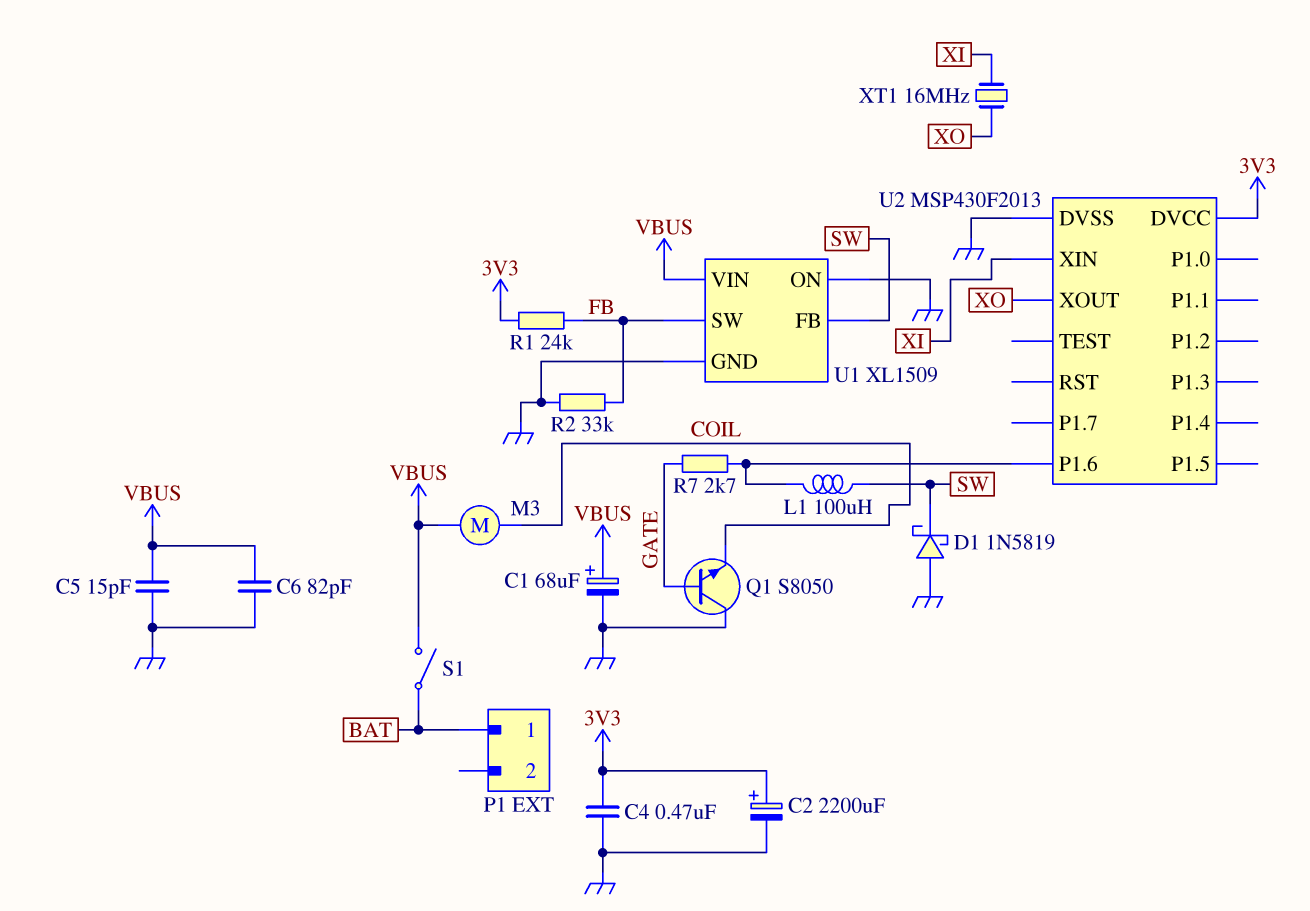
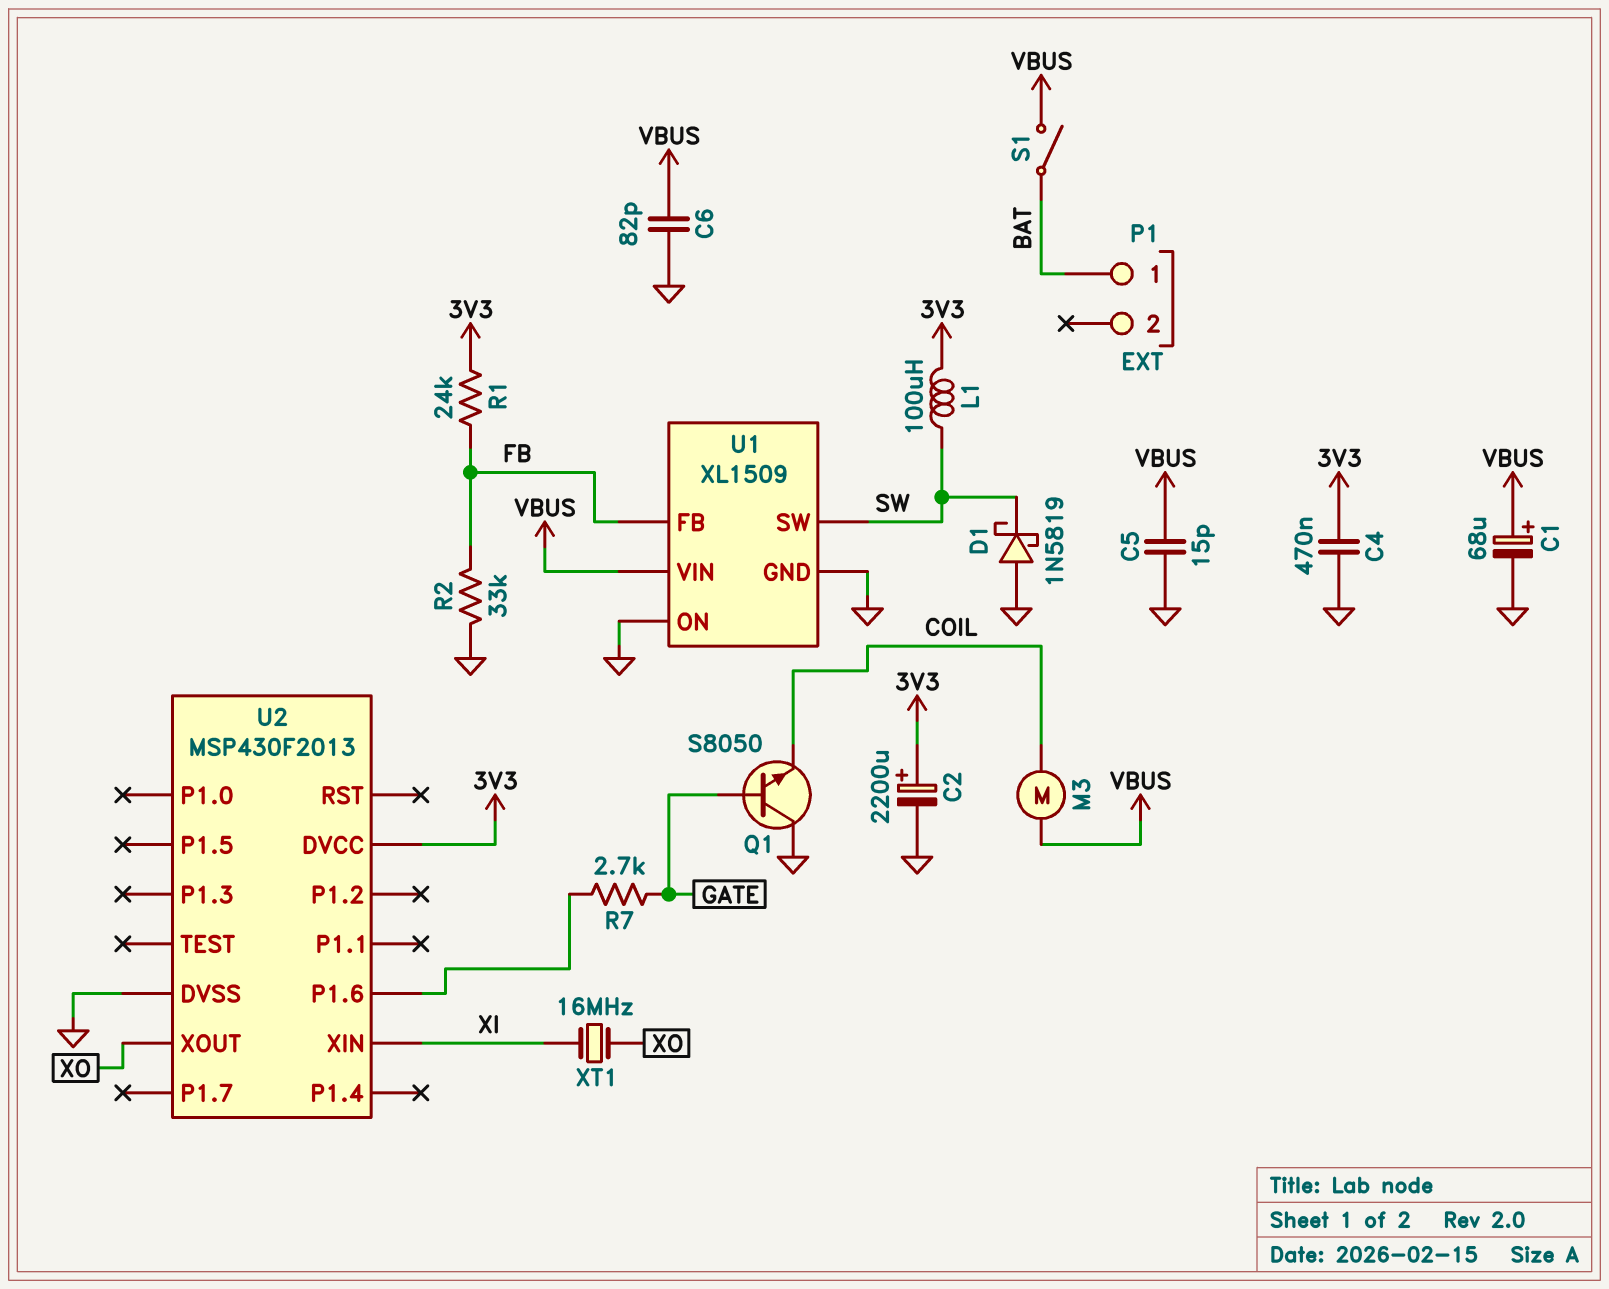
L1: 100uH (SW, U2/P1.6) -> 100uH (3V3, SW)
U1 pin FB: SW -> FB
U1 pin SW: FB -> SW

